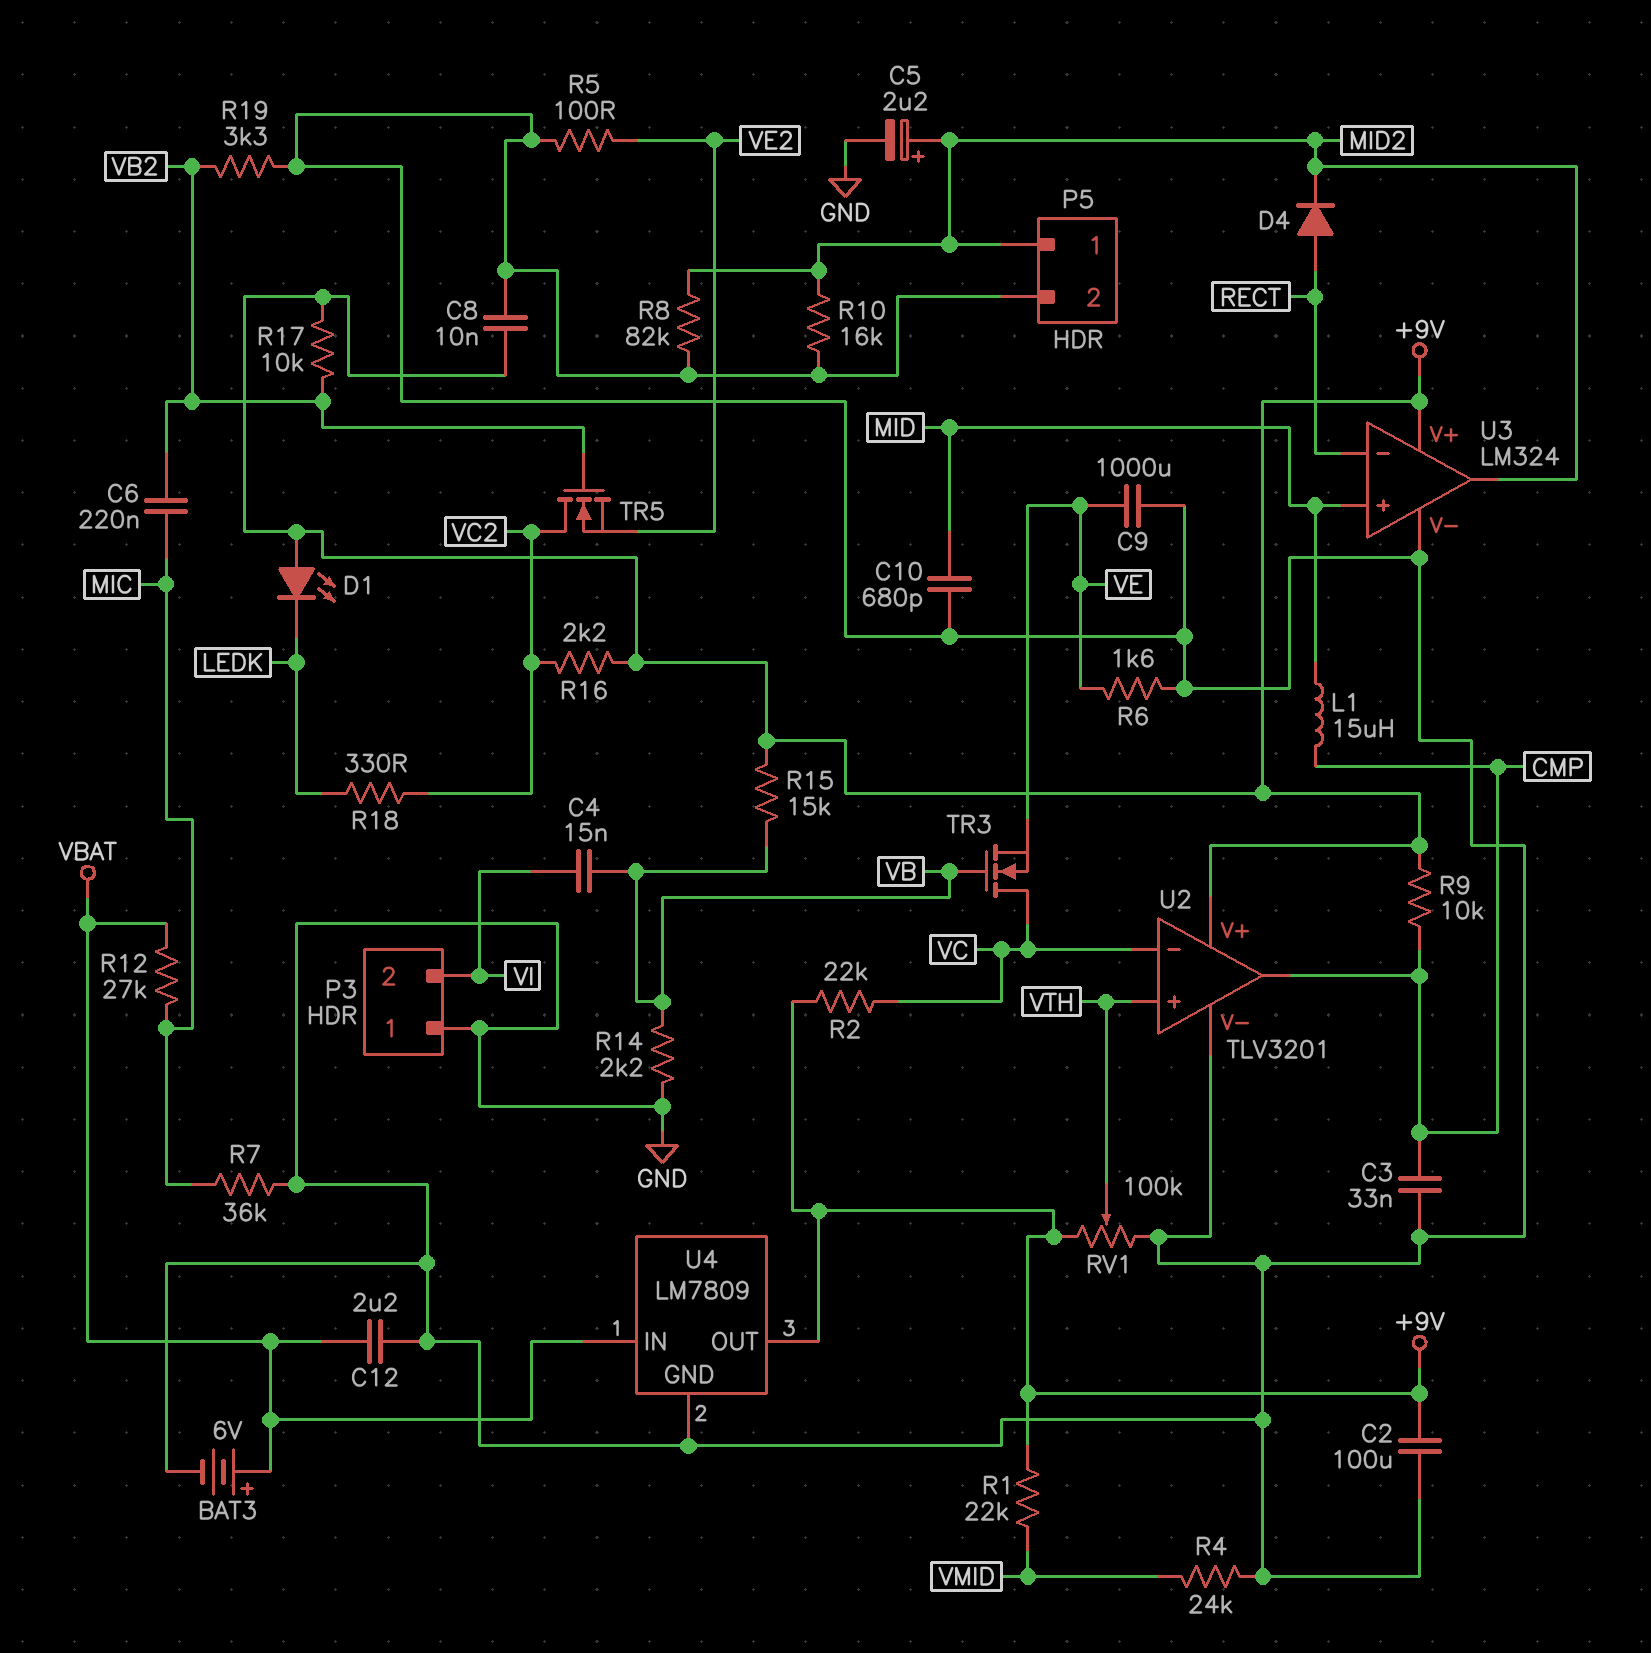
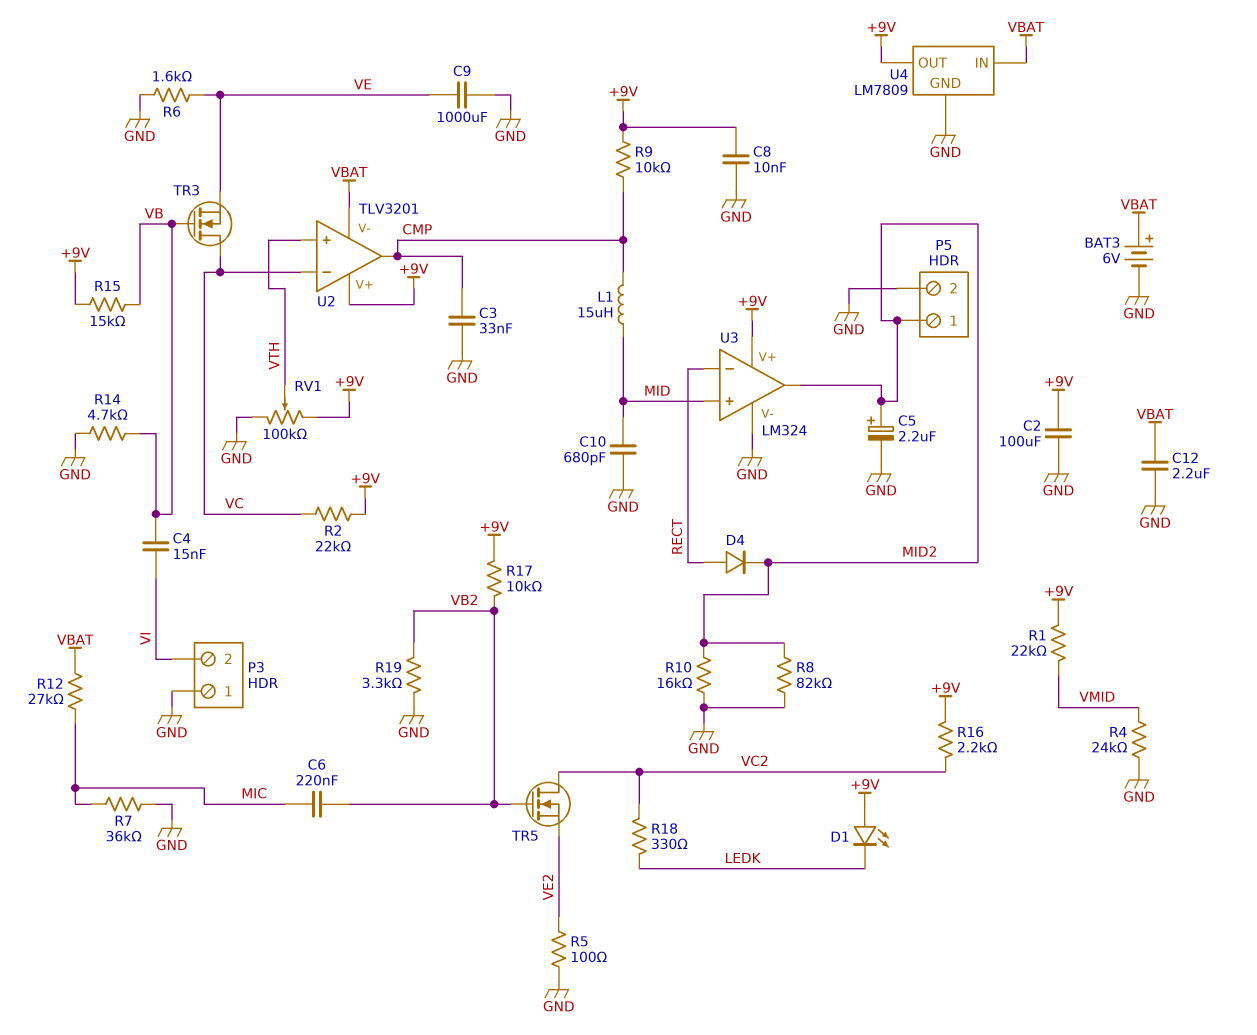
R14: 2.2k (GND, VB) -> 4.7k (GND, VB)
U2 pin V-: GND -> VBAT

